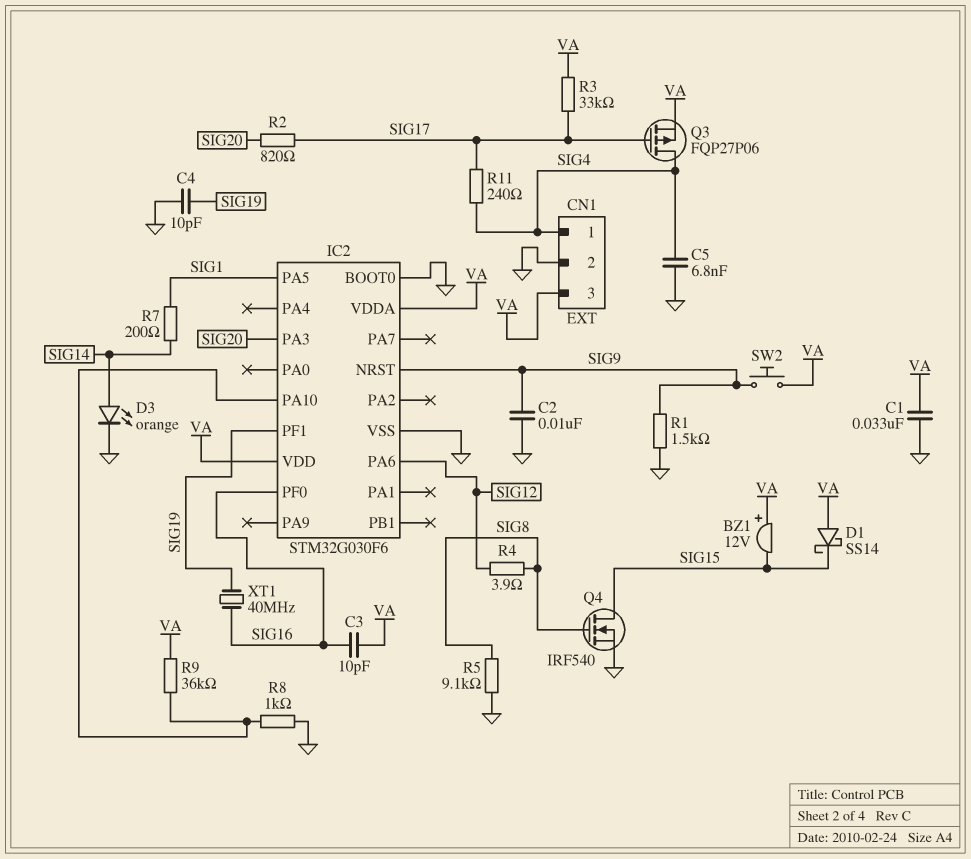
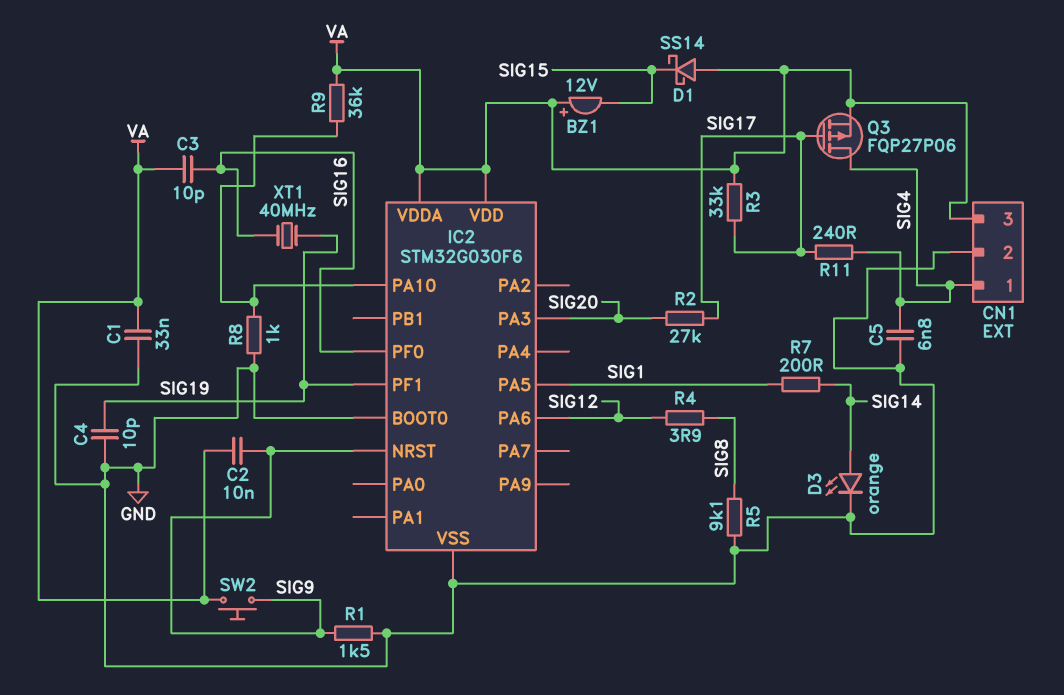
C2: 10nF (GND, SIG9) -> 10nF (SIG9, VA)
Q4: NMOS IRF540 (G SIG8, D SIG15, S GND) -> none
R2: 820 (SIG17, SIG20) -> 27k (SIG17, SIG20)

